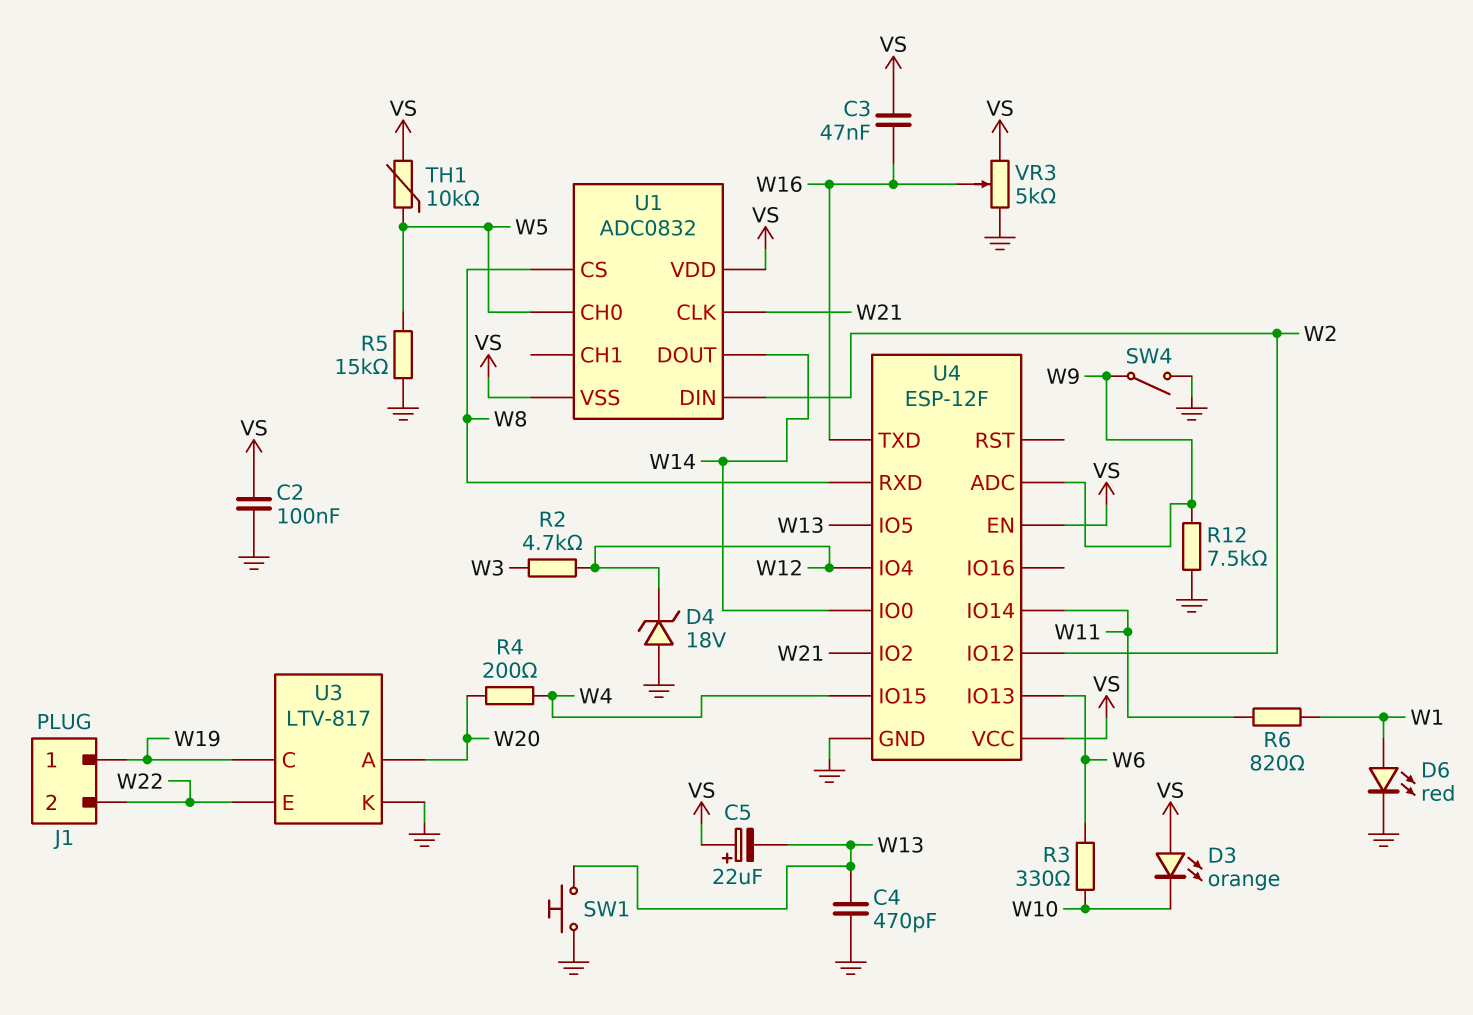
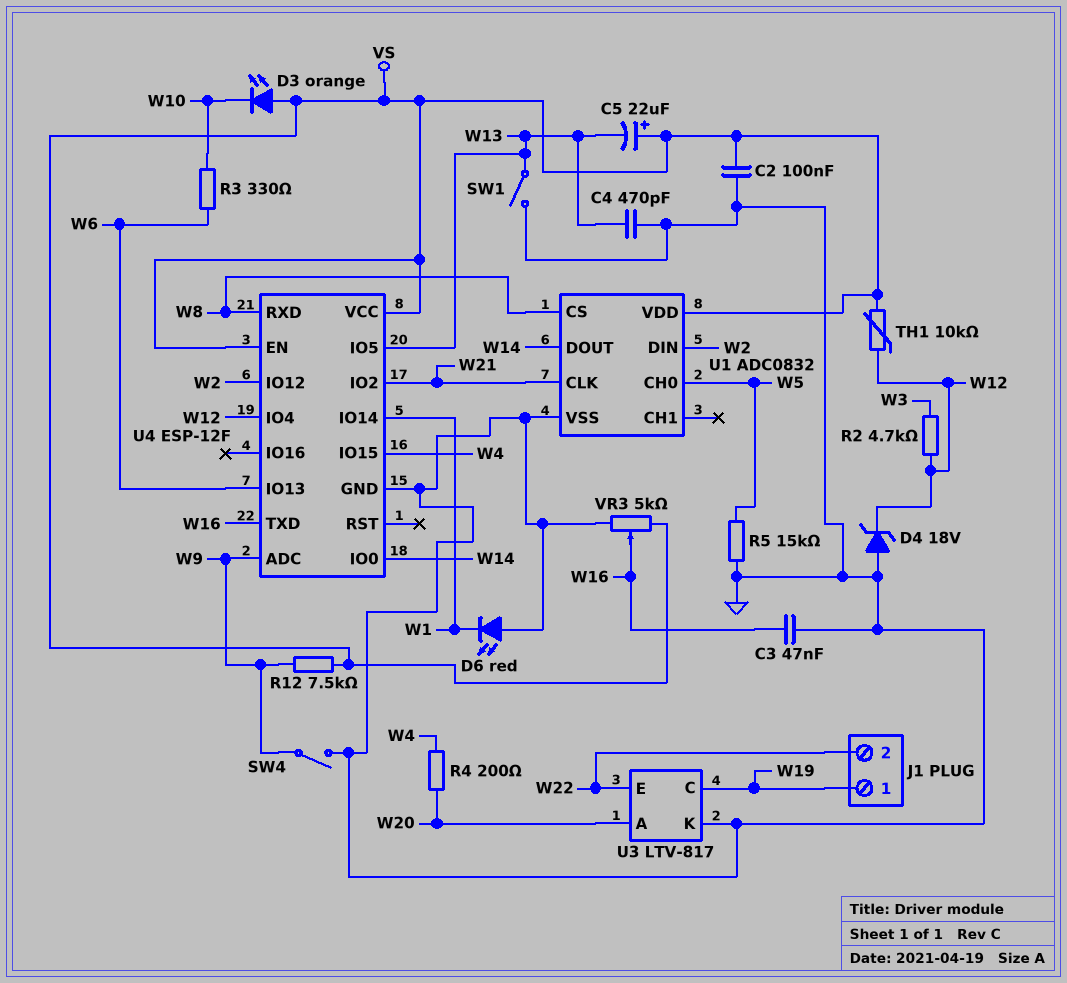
C3: 47nF (VS, W16) -> 47nF (GND, W16)
D6: LED red (A W1, K GND) -> LED red (A GND, K W1)
R6: 820 (W1, W11) -> none
R12: 7.5k (GND, W9) -> 7.5k (VS, W9)
SW1: button (GND, W13) -> switch (GND, W13)
TH1: 10k (VS, W5) -> 10k (VS, W12)
U1 pin VSS: VS -> GND
U4 pin IO14: W11 -> W1

